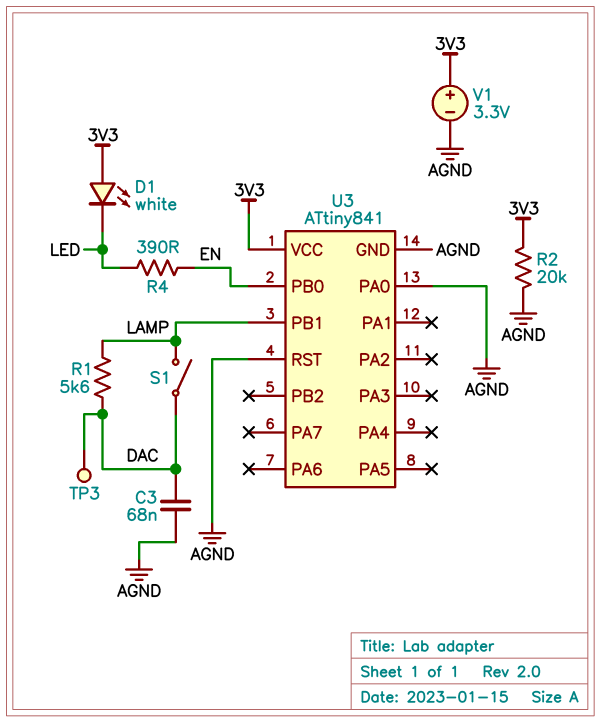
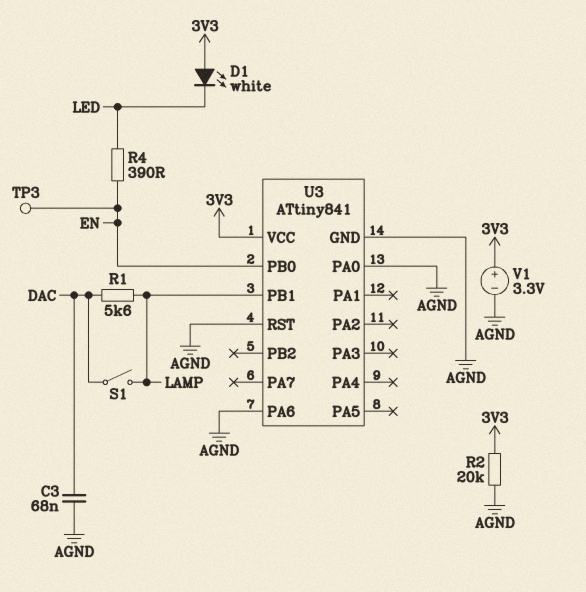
TP3: test point (DAC) -> test point (EN)
U3 pin PA6: none -> AGND

